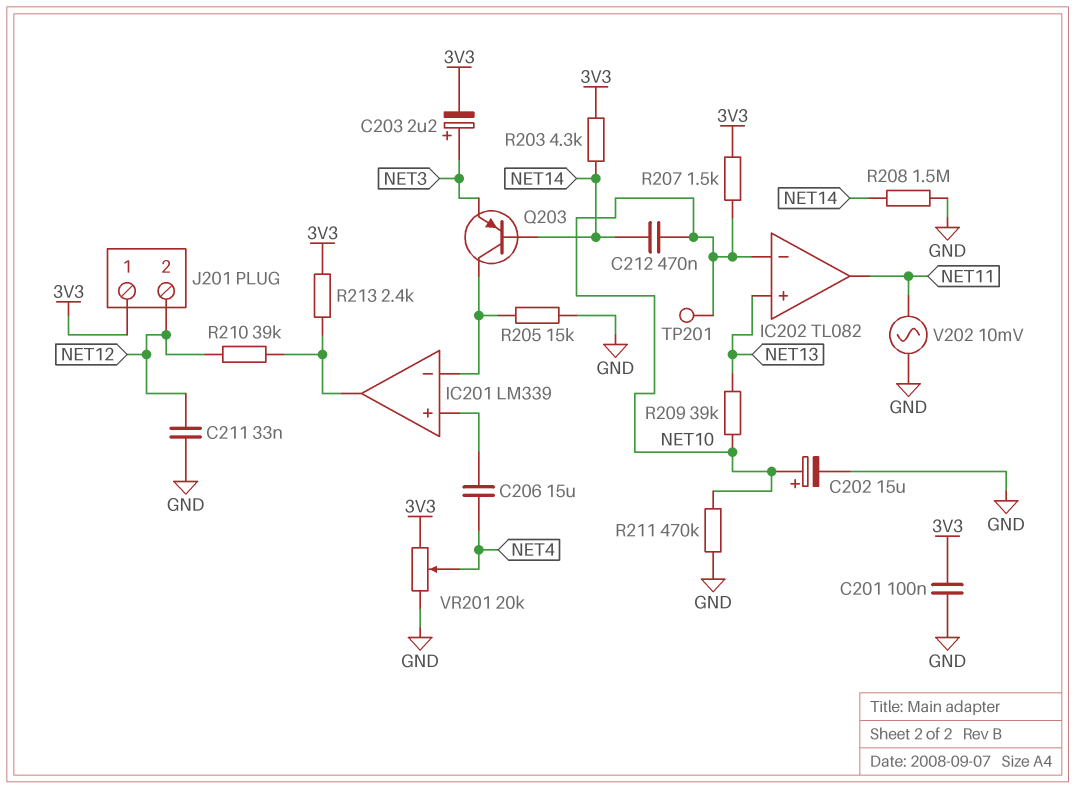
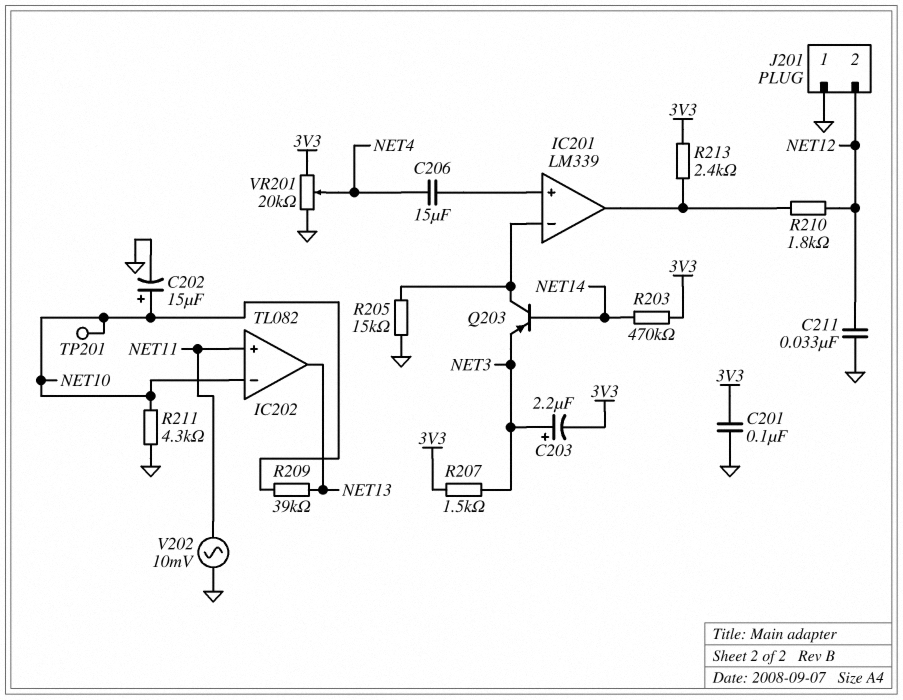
C212: 470nF (NET10, NET14) -> none
IC202 pin in+: NET13 -> NET11
IC202 pin out: NET11 -> NET13
J201 pin 1: 3V3 -> GND
R203: 4.3k (3V3, NET14) -> 470k (3V3, NET14)
R207: 1.5k (3V3, NET10) -> 1.5k (3V3, NET3)
R208: 1.5M (GND, NET14) -> none
R210: 39k (IC201/out, NET12) -> 1.8k (IC201/out, NET12)
R211: 470k (GND, NET10) -> 4.3k (GND, NET10)

